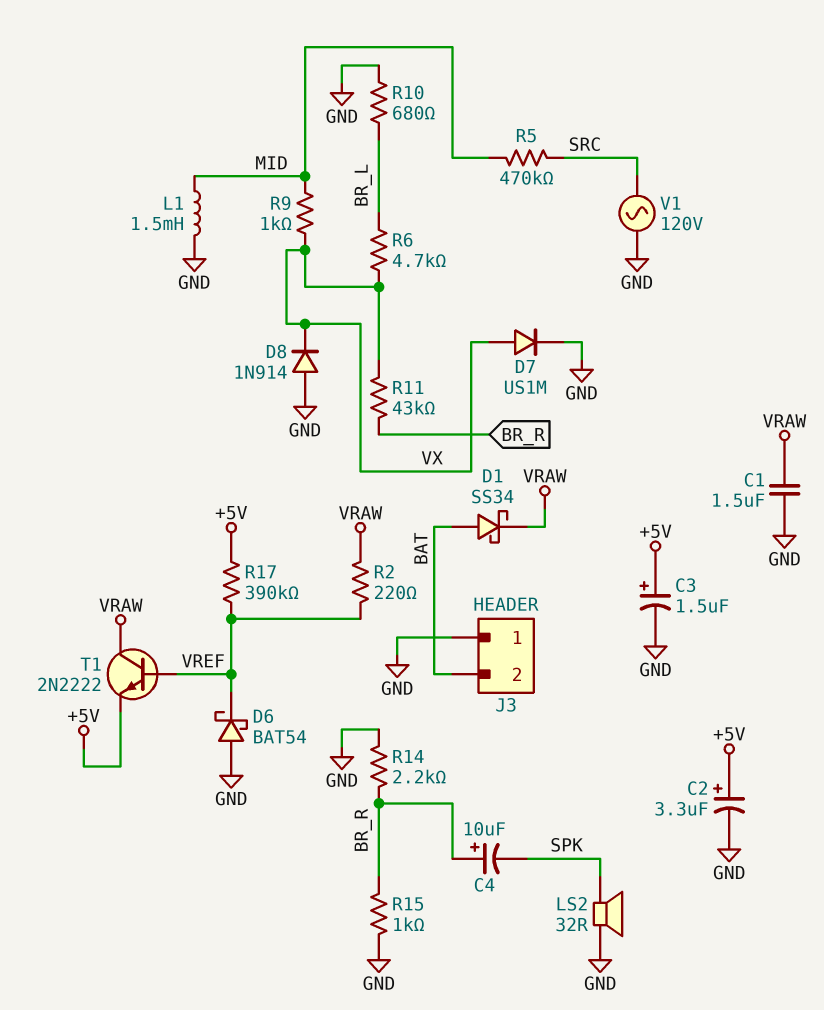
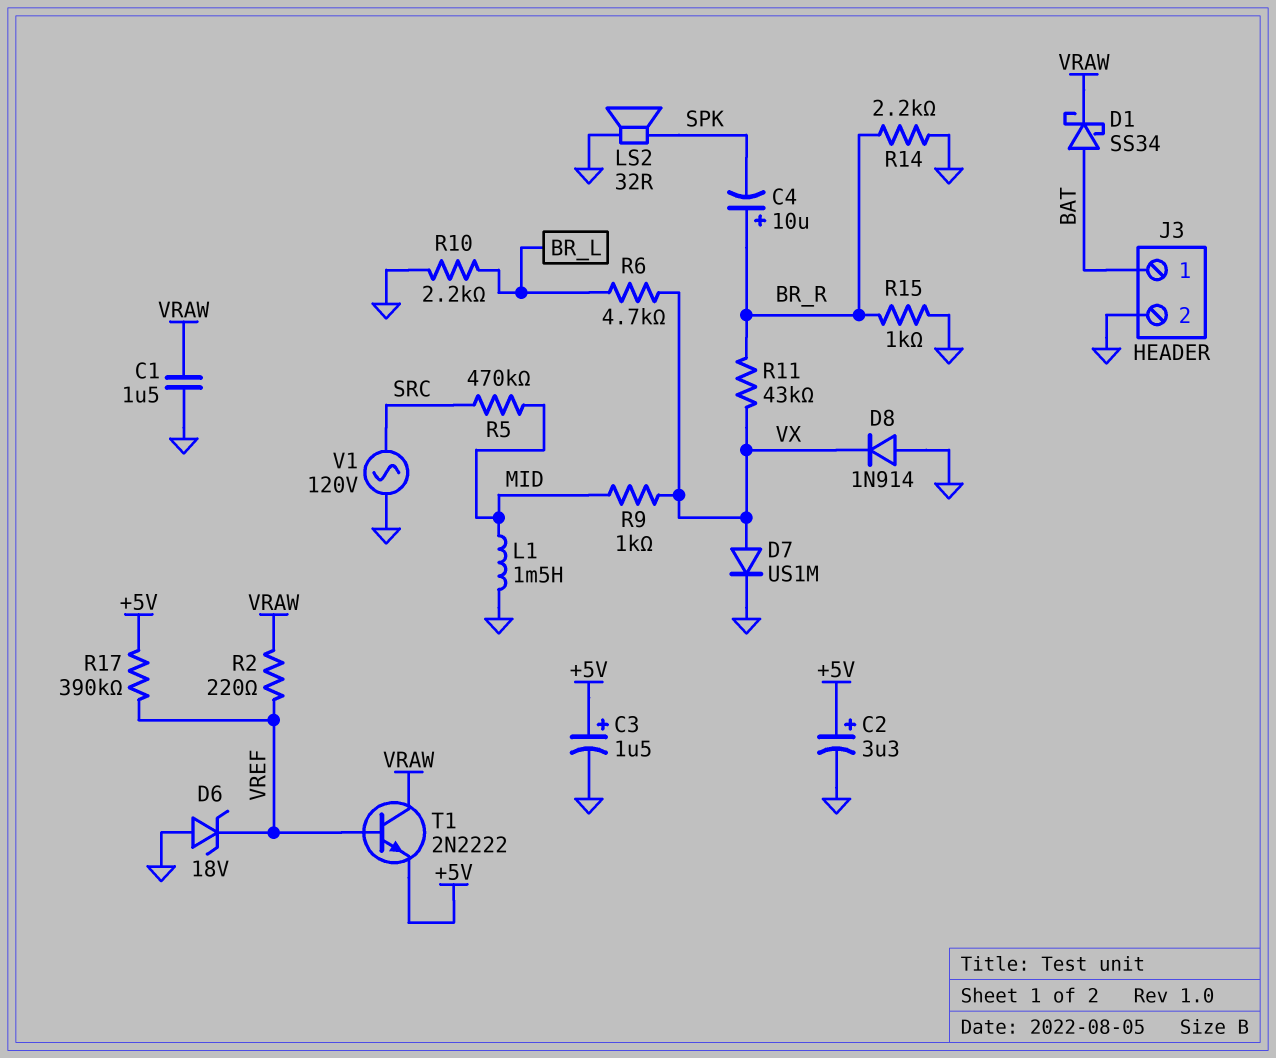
D6: schottky BAT54 (A GND, K VREF) -> zener 18V (A GND, K VREF)
J3 pin 1: GND -> BAT
J3 pin 2: BAT -> GND
R10: 680 (BR_L, GND) -> 2.2k (BR_L, GND)

